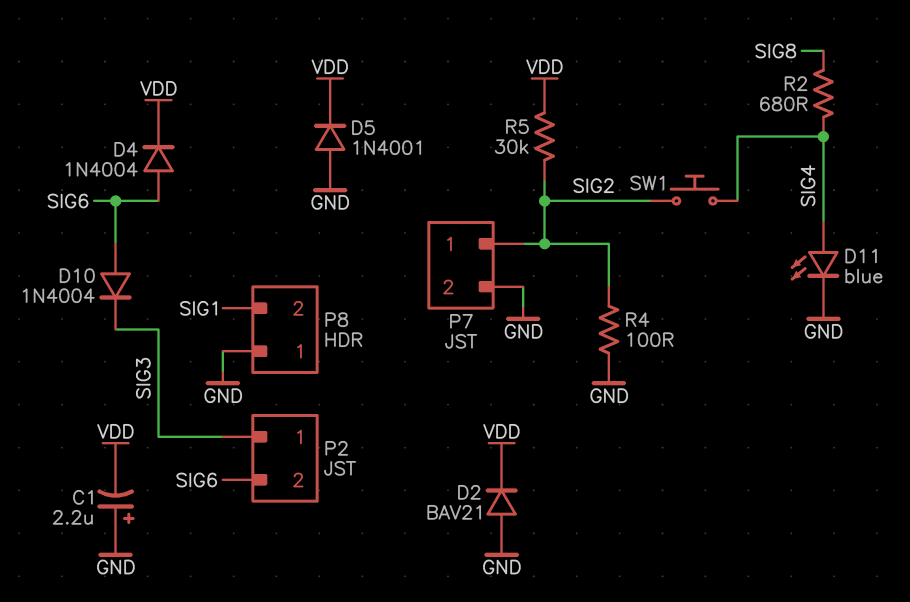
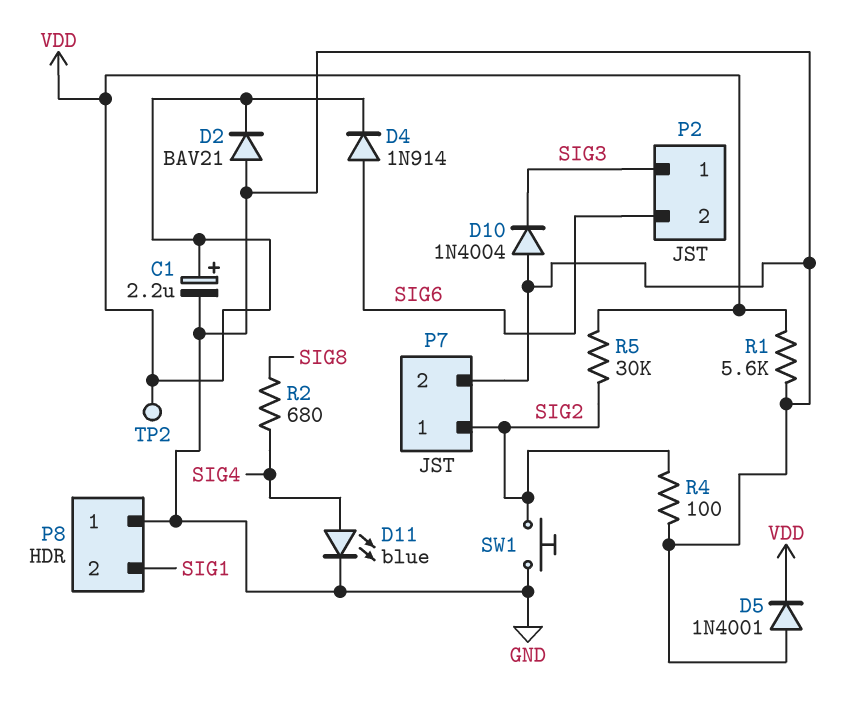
C1: 2.2uF (plus GND, minus VDD) -> 2.2uF (plus VDD, minus GND)
D4: diode 1N4004 (A SIG6, K VDD) -> diode 1N914 (A SIG6, K VDD)
D10: diode 1N4004 (A SIG6, K SIG3) -> diode 1N4004 (A GND, K SIG3)
R1: none -> 5.6k (GND, VDD)
SW1: button (SIG2, SIG4) -> button (GND, SIG2)
TP2: none -> test point (VDD)

